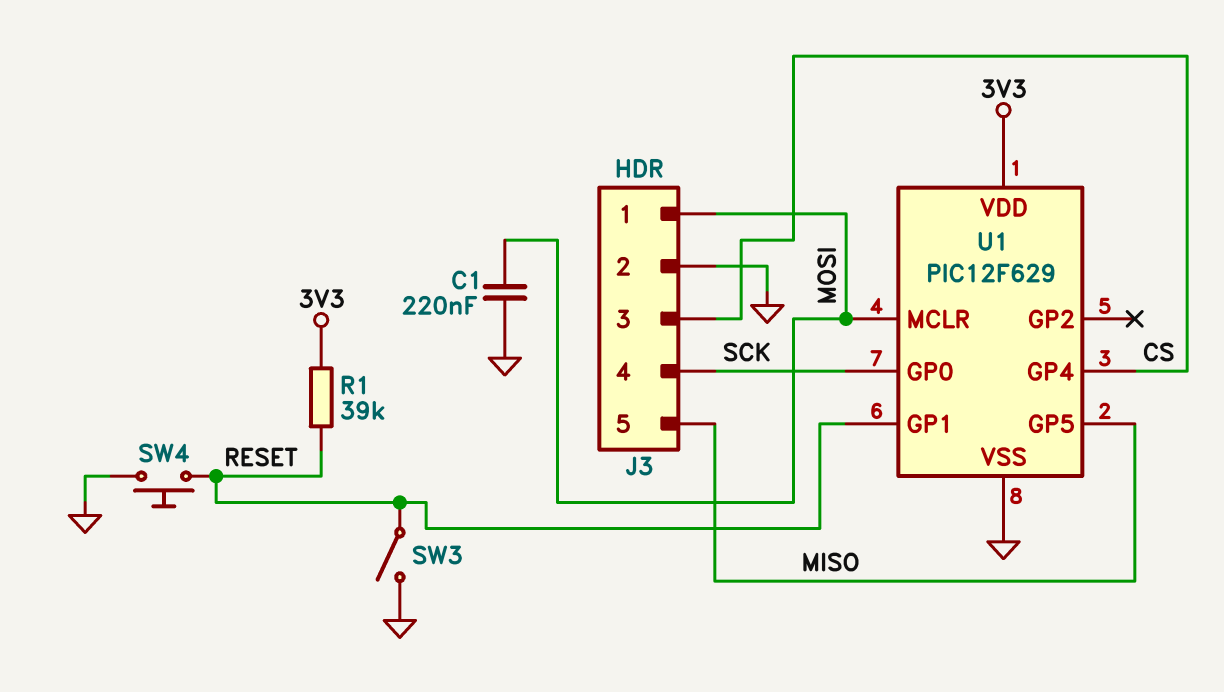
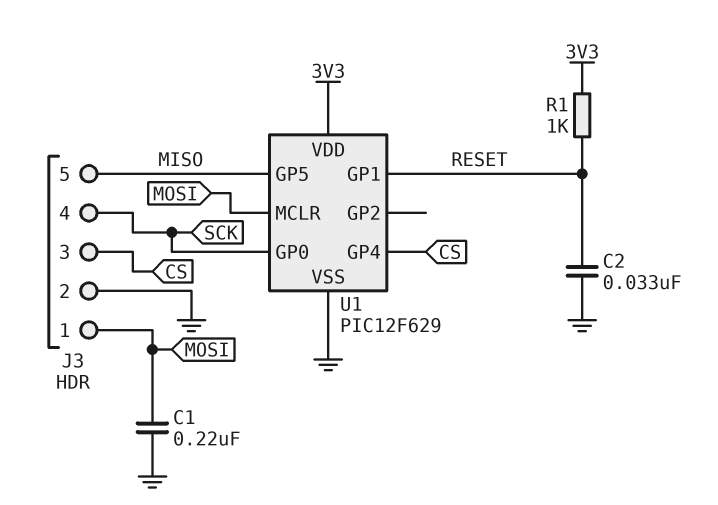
C2: none -> 33nF (GND, RESET)
R1: 39k (3V3, RESET) -> 1k (3V3, RESET)
SW3: switch (GND, RESET) -> none
SW4: button (GND, RESET) -> none

